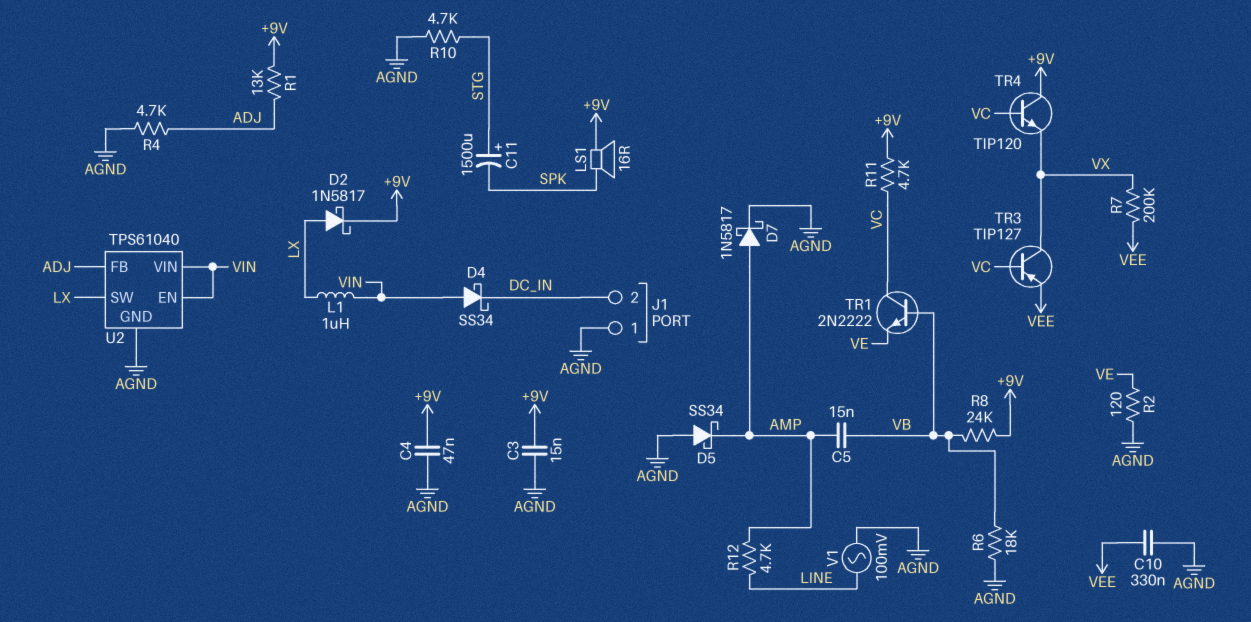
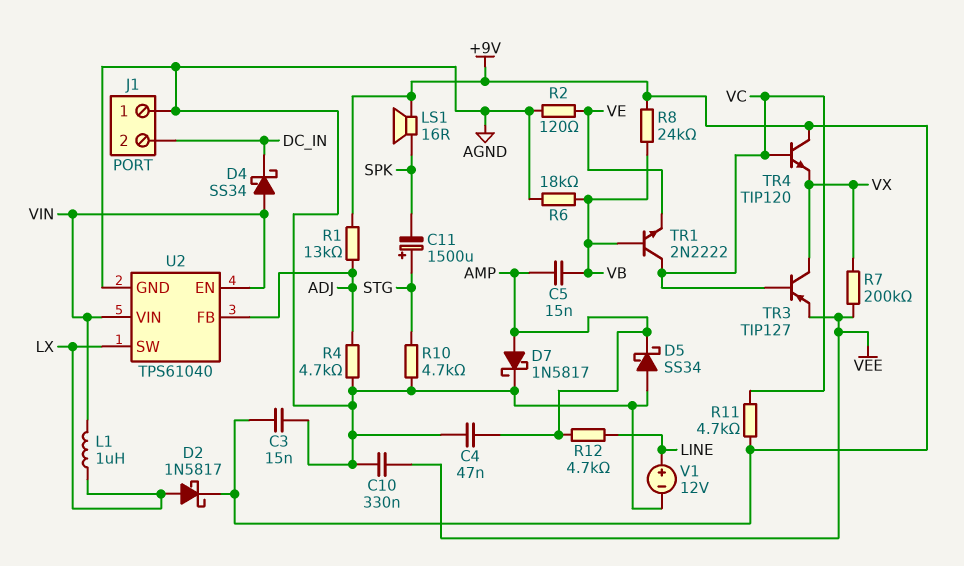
C4: 47nF (+9V, AGND) -> 47nF (AGND, AMP)
V1: AC 100mV (AGND, LINE) -> 12V (plus LINE, minus AGND)

